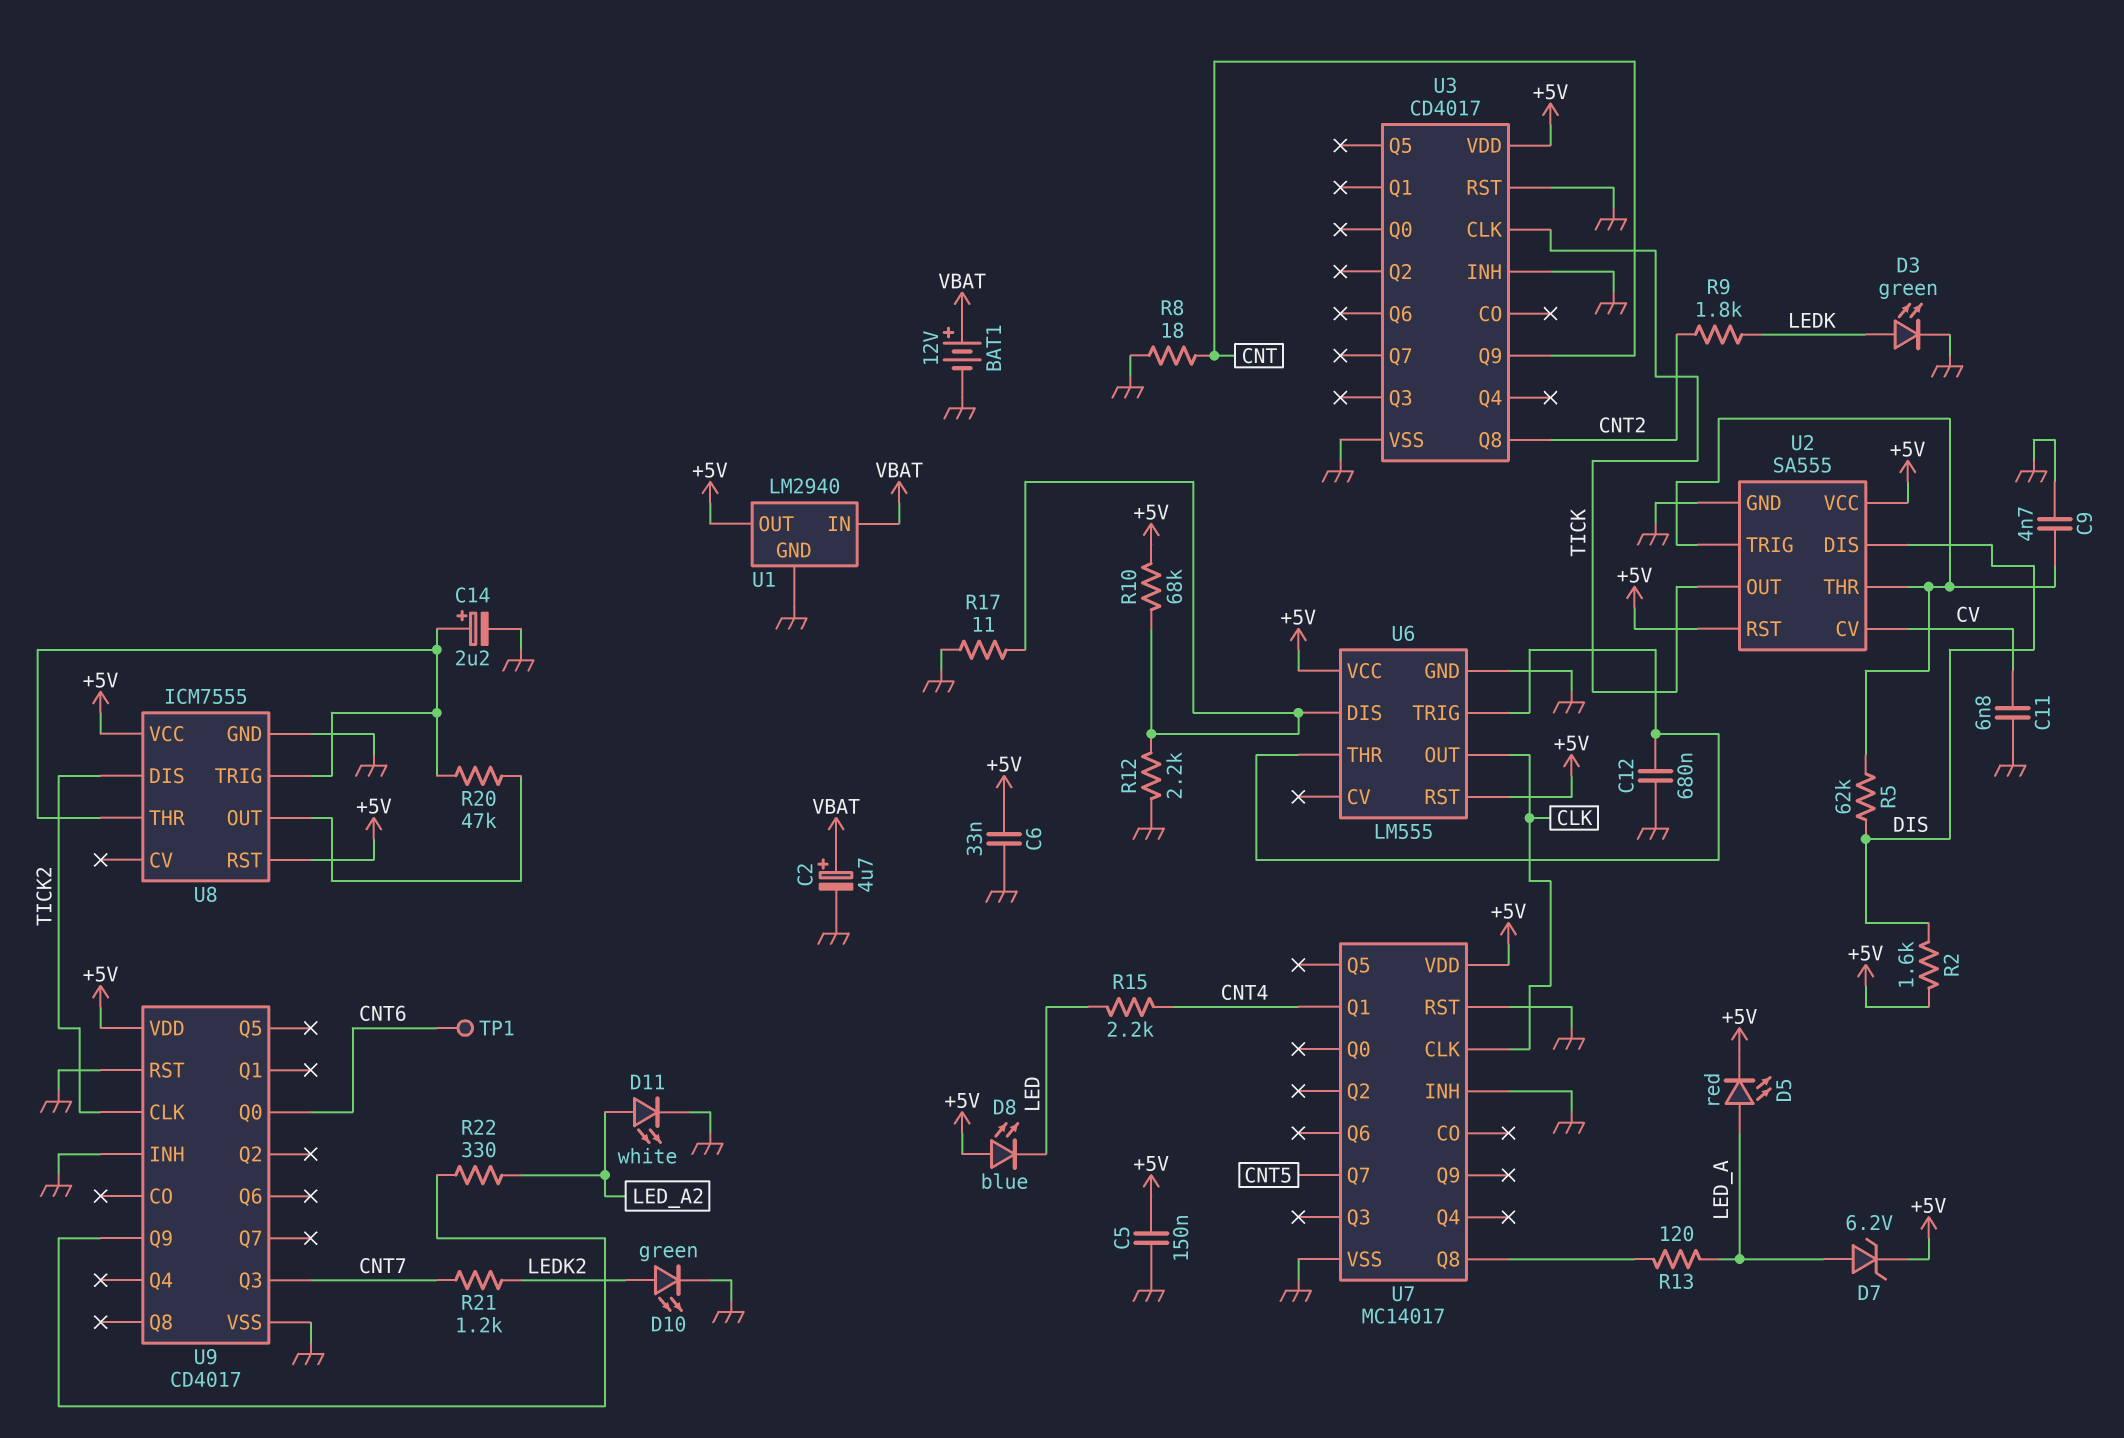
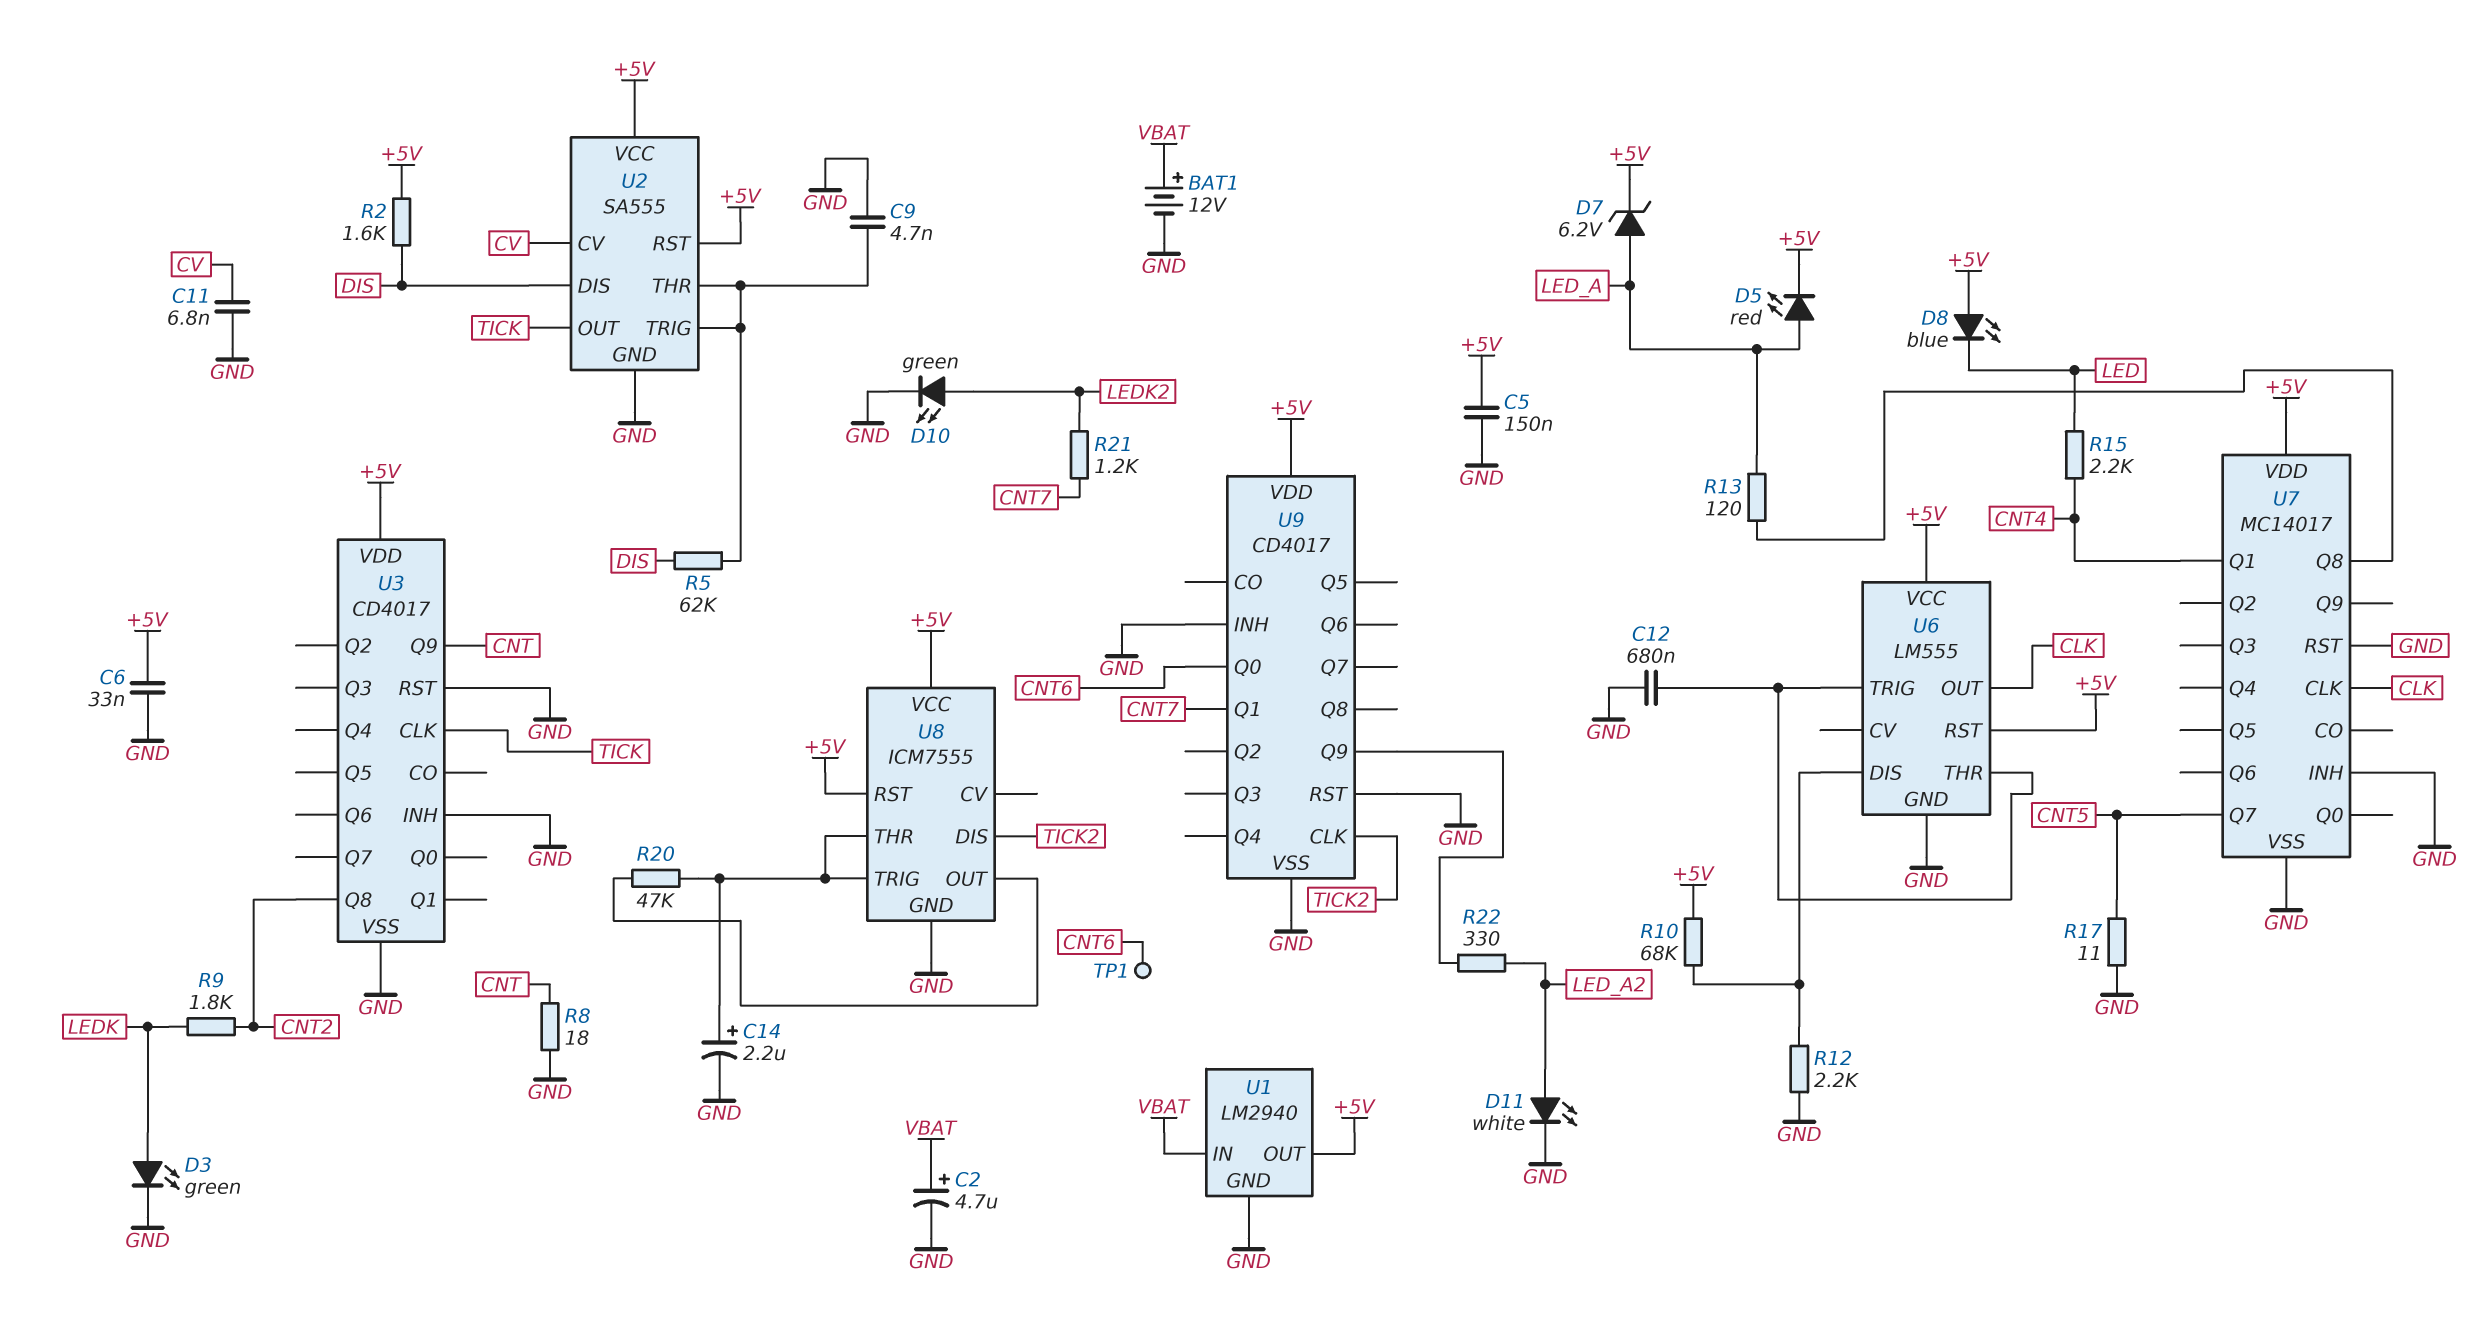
R17: 11 (GND, U6/DIS) -> 11 (CNT5, GND)
U9 pin Q1: none -> CNT7
U9 pin Q3: CNT7 -> none

